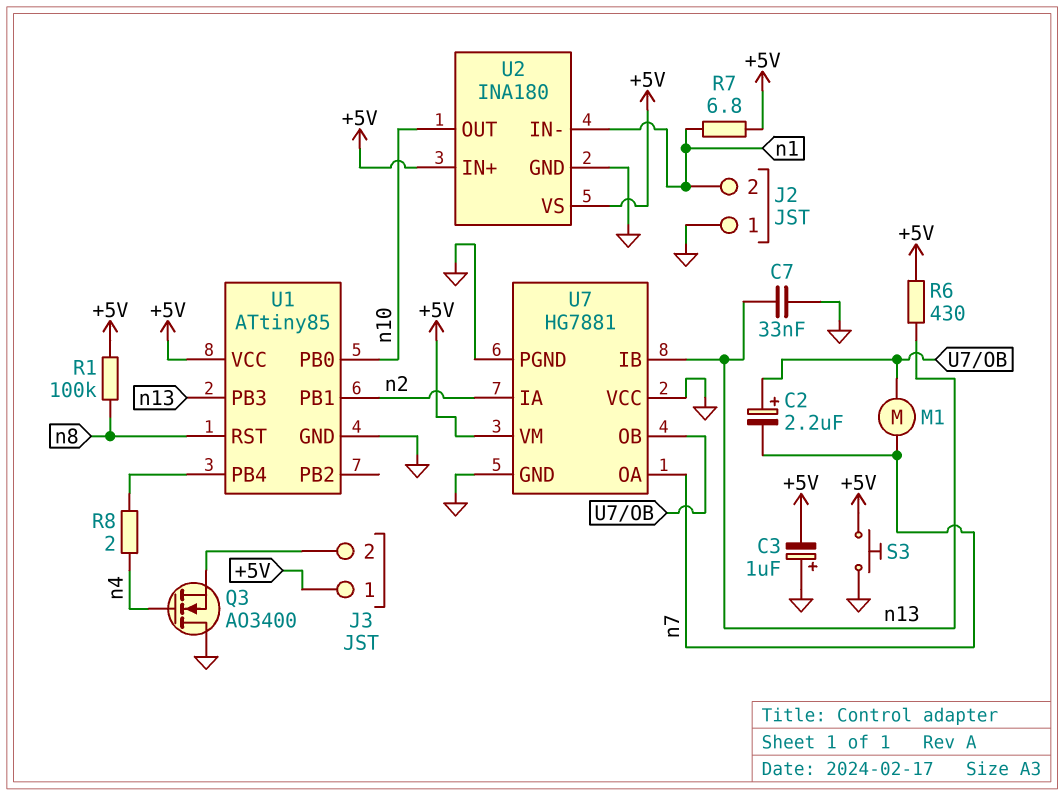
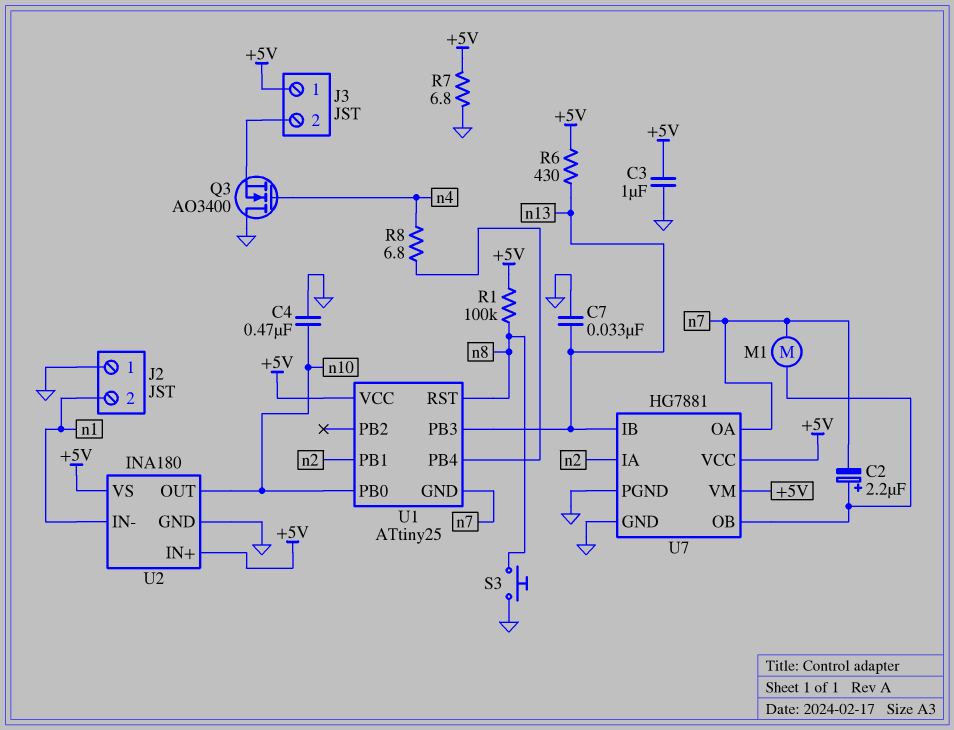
C3: 1uF (plus GND, minus +5V) -> 1uF (+5V, GND)
C4: none -> 470nF (GND, n10)
R7: 6.8 (+5V, n1) -> 6.8 (+5V, GND)
R8: 2 (U1/PB4, n4) -> 6.8 (U1/PB4, n4)
S3: button (+5V, GND) -> button (GND, n8)
U1: ATtiny85 -> ATtiny25
U1 pin GND: GND -> n7
U7 pin VCC: GND -> +5V

